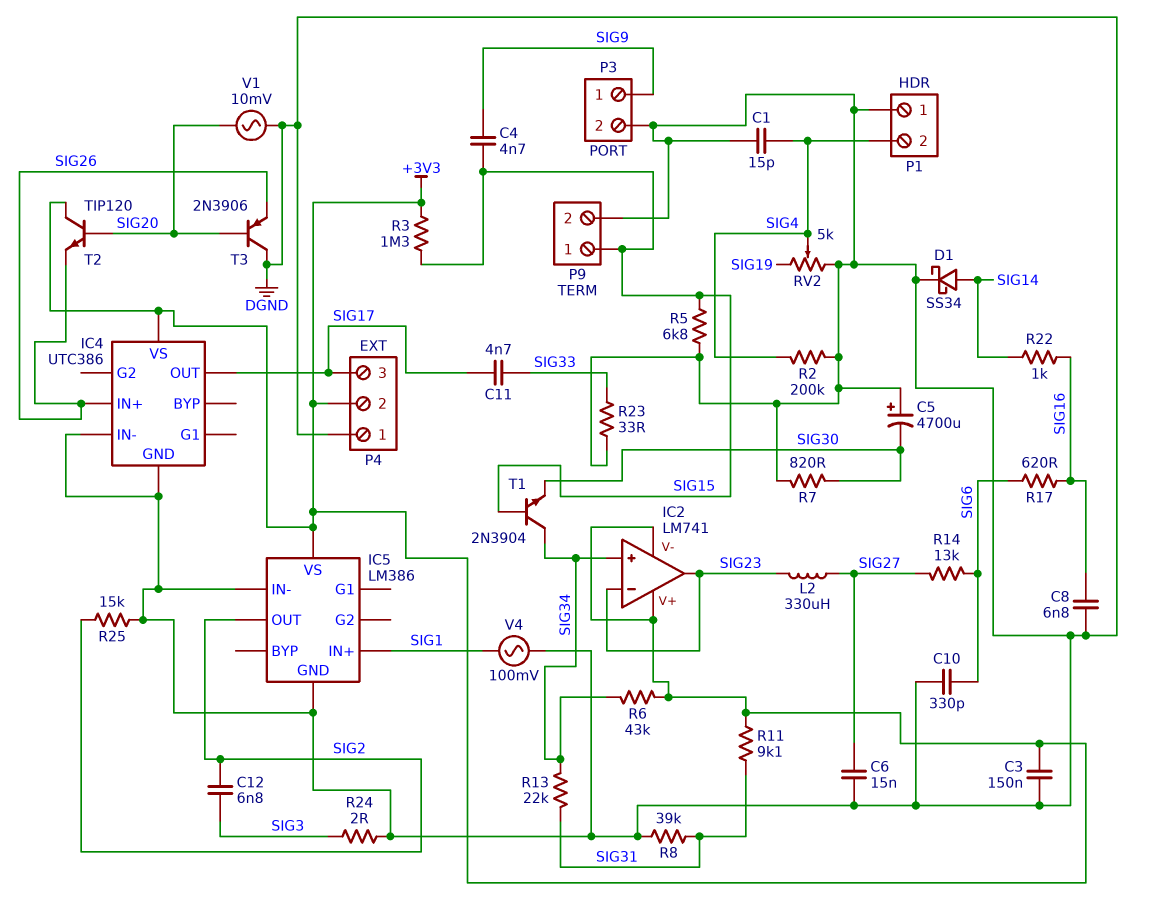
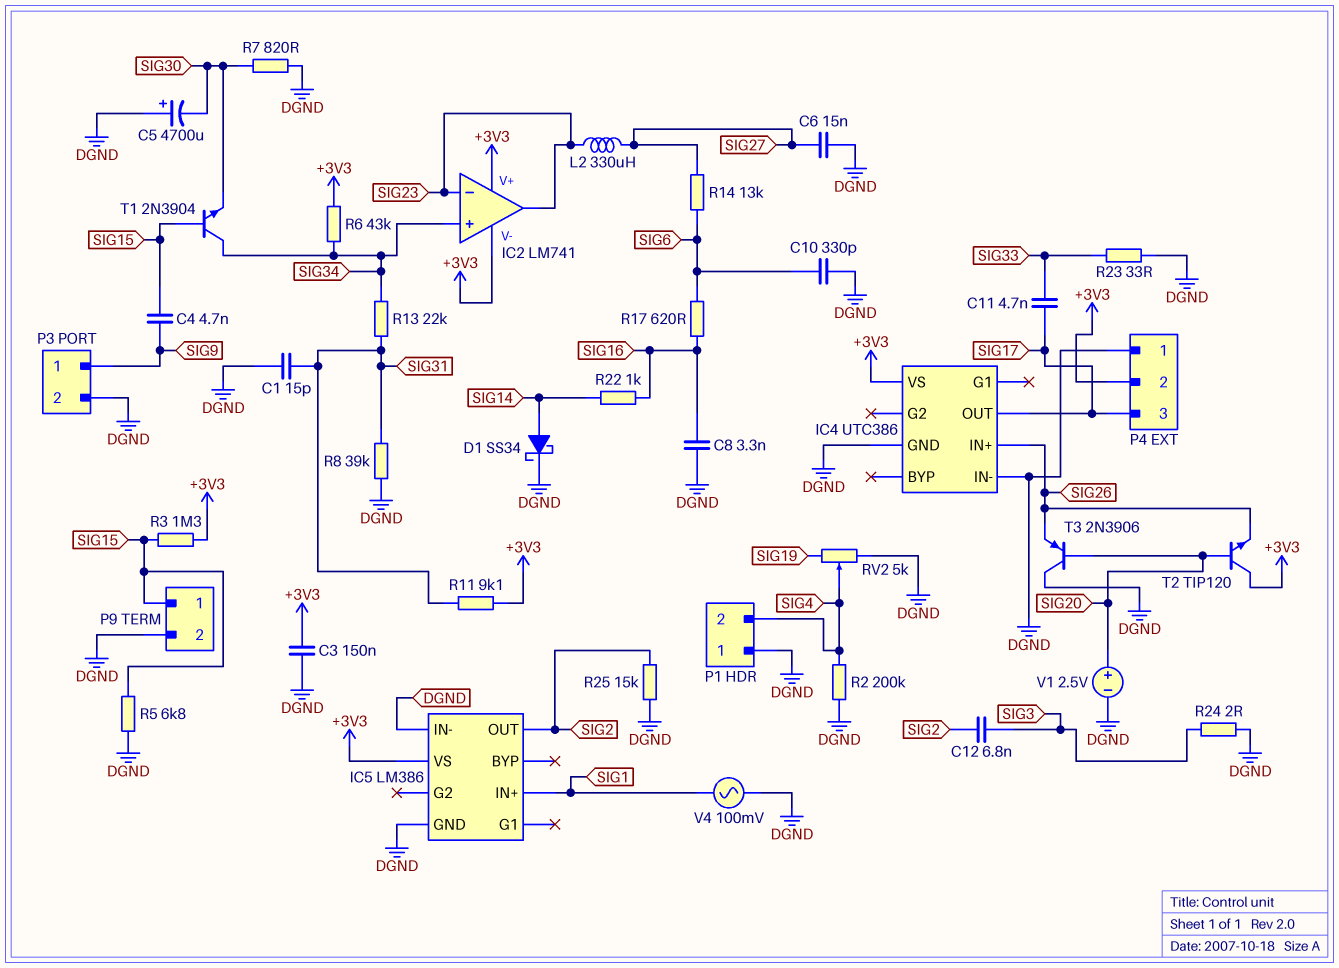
C1: 15pF (DGND, SIG4) -> 15pF (DGND, SIG31)
C8: 6.8nF (DGND, SIG16) -> 3.3nF (DGND, SIG16)
V1: AC 10mV (DGND, SIG20) -> 2.5V (plus SIG20, minus DGND)

